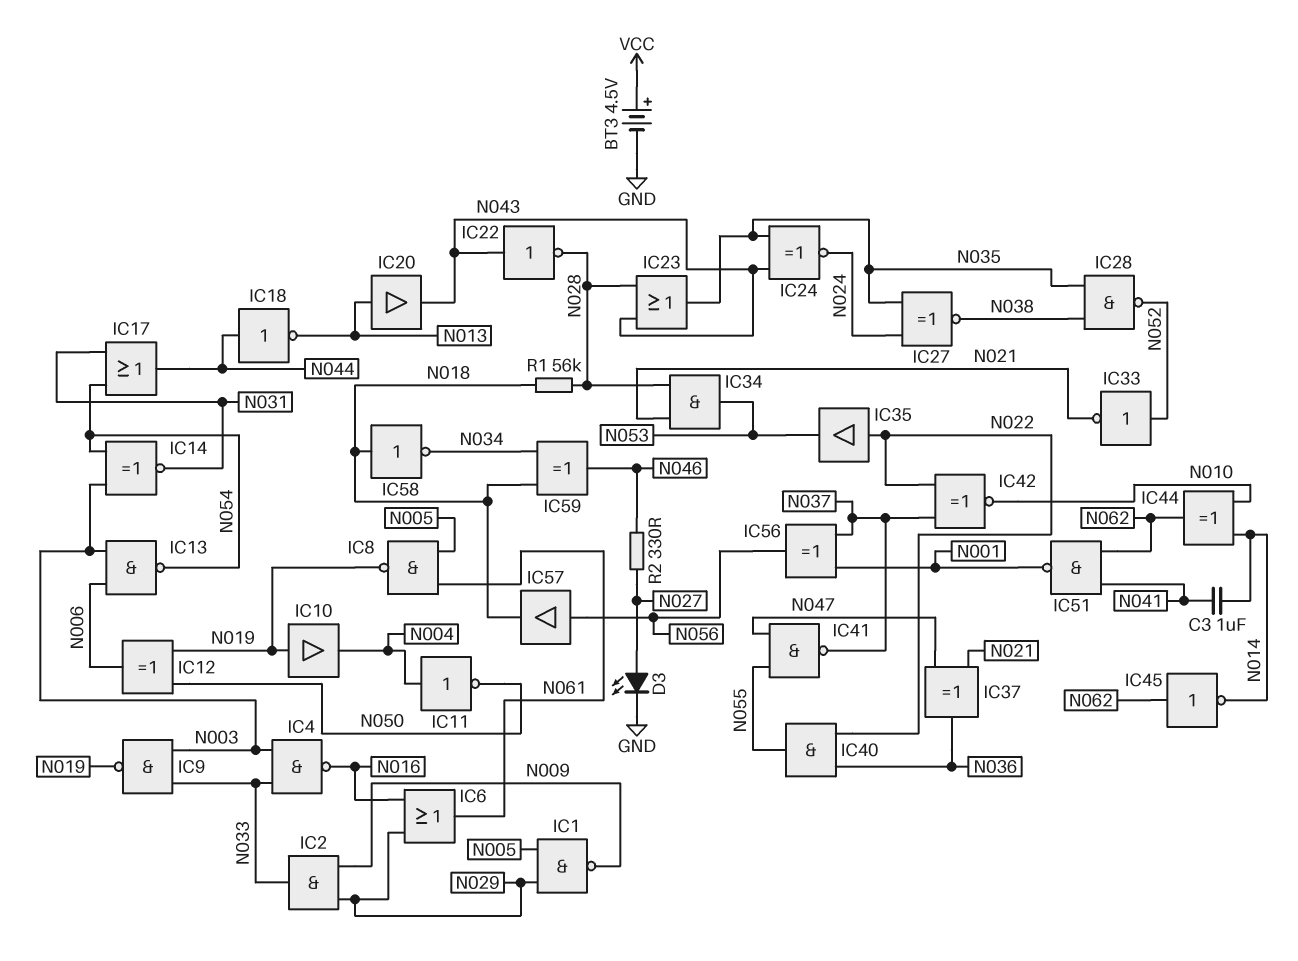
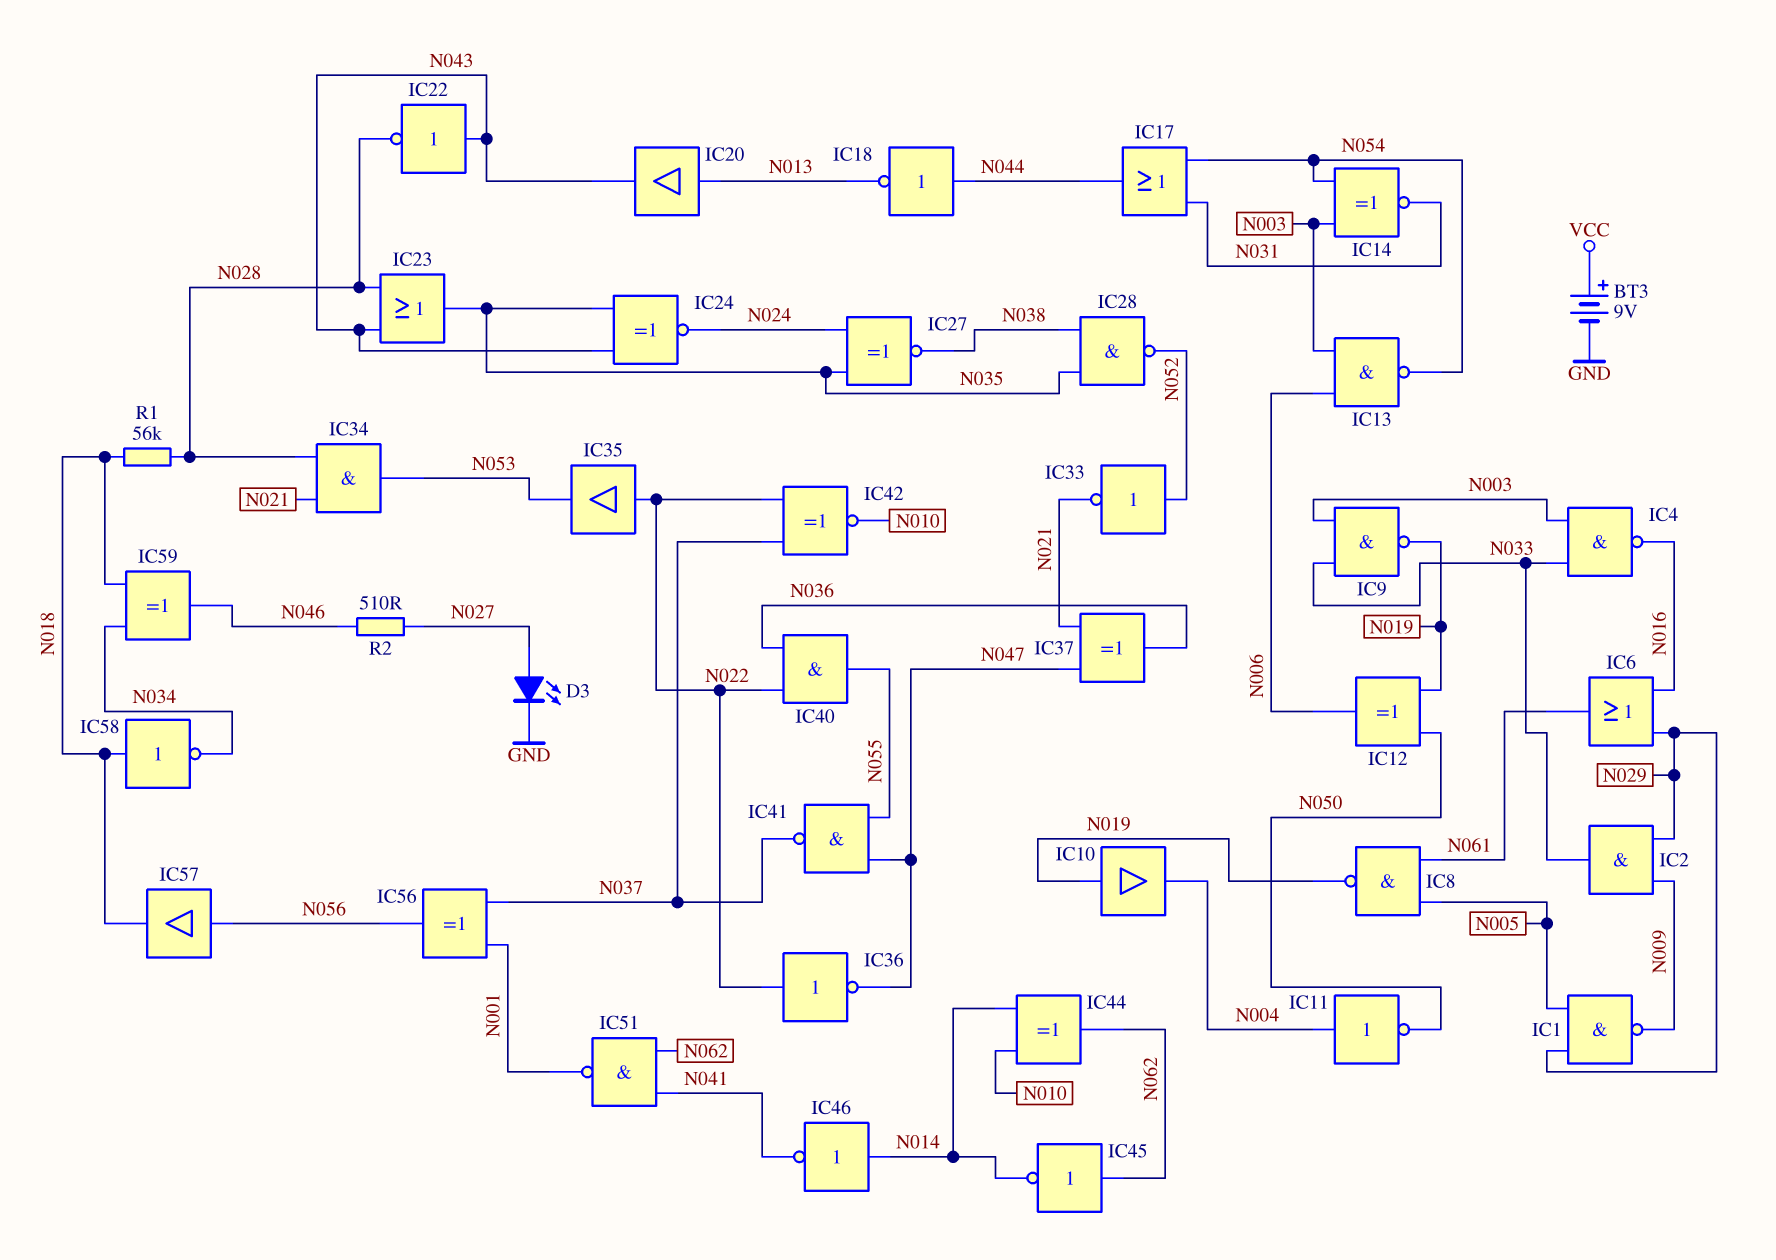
BT3: 4.5V (plus VCC, minus GND) -> 9V (plus VCC, minus GND)
C3: 1uF (N014, N041) -> none
IC36: none -> NOT (in N022, out N047)
IC46: none -> NOT (in N014, out N041)
R2: 330 (N027, N046) -> 510 (N027, N046)

